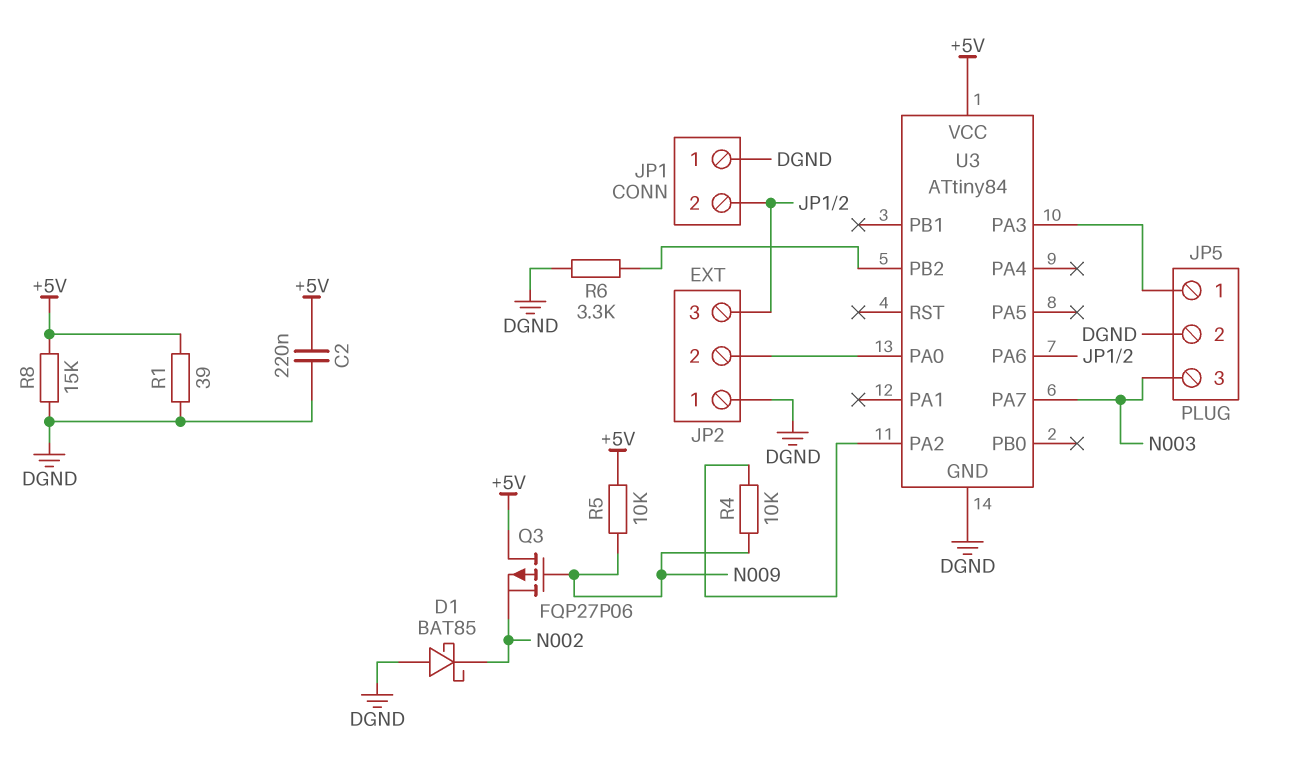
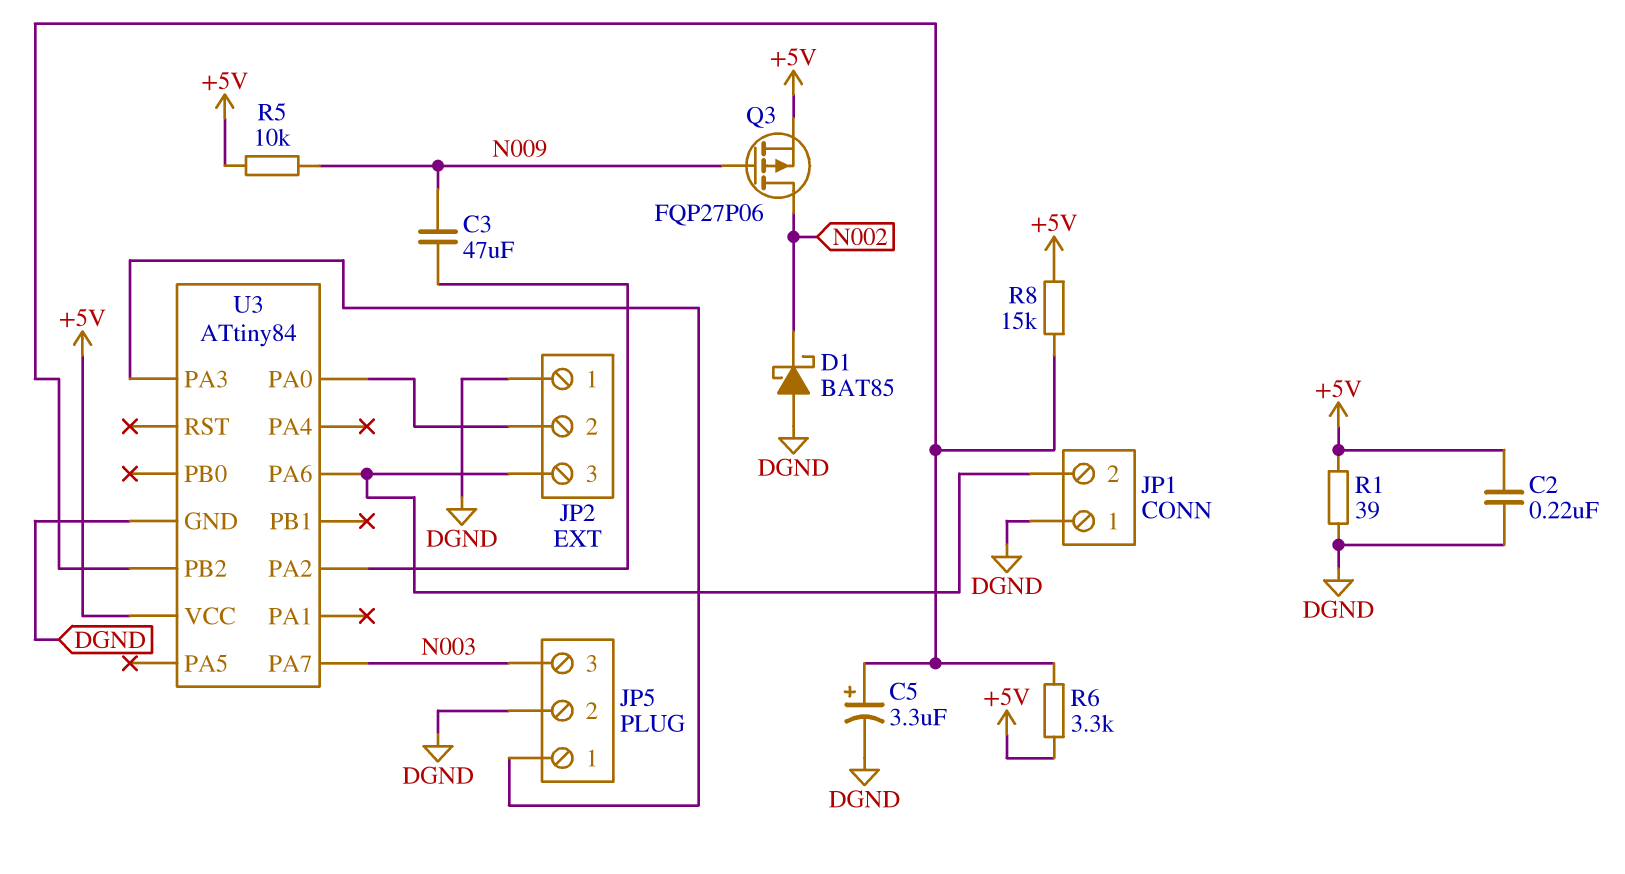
C3: none -> 47uF (N009, U3/PA2)
C5: none -> 3.3uF (plus U3/PB2, minus DGND)
Q3: PMOS FQP27P06 (G N009, D +5V, S N002) -> PMOS FQP27P06 (G N009, D N002, S +5V)
R4: 10k (N009, U3/PA2) -> none
R6: 3.3k (DGND, U3/PB2) -> 3.3k (+5V, U3/PB2)
R8: 15k (+5V, DGND) -> 15k (+5V, U3/PB2)

